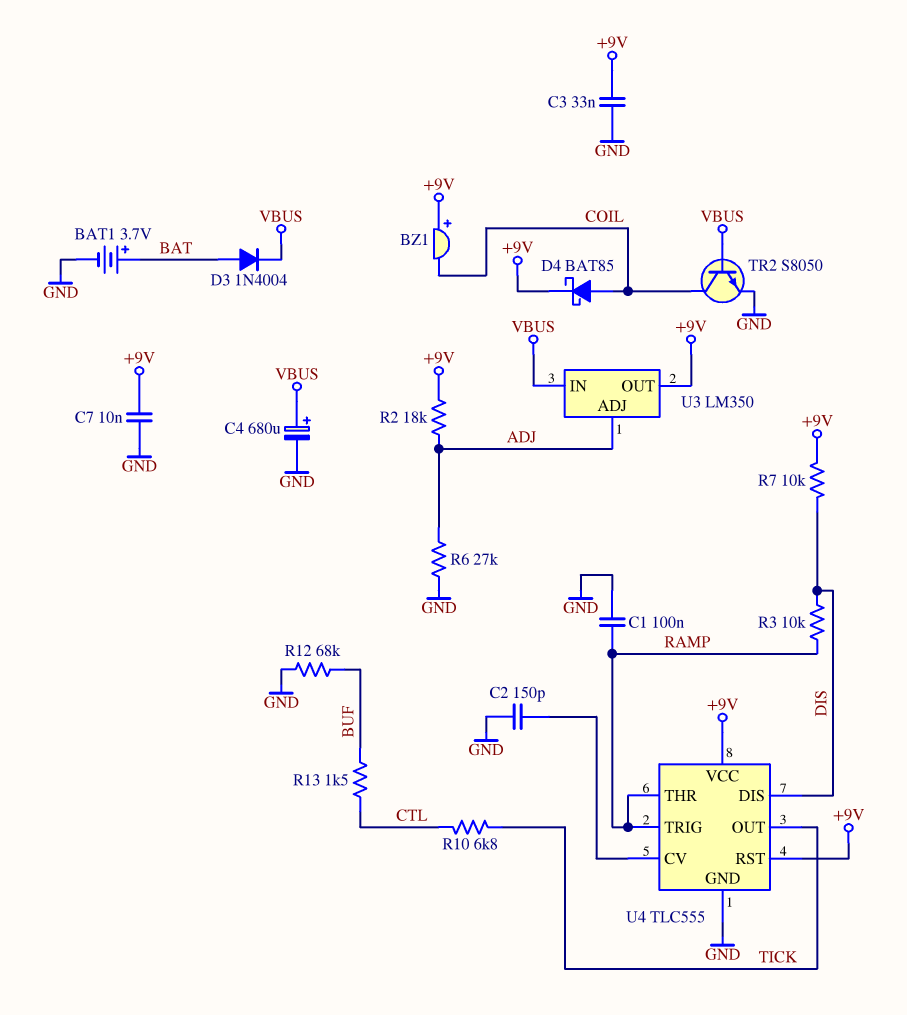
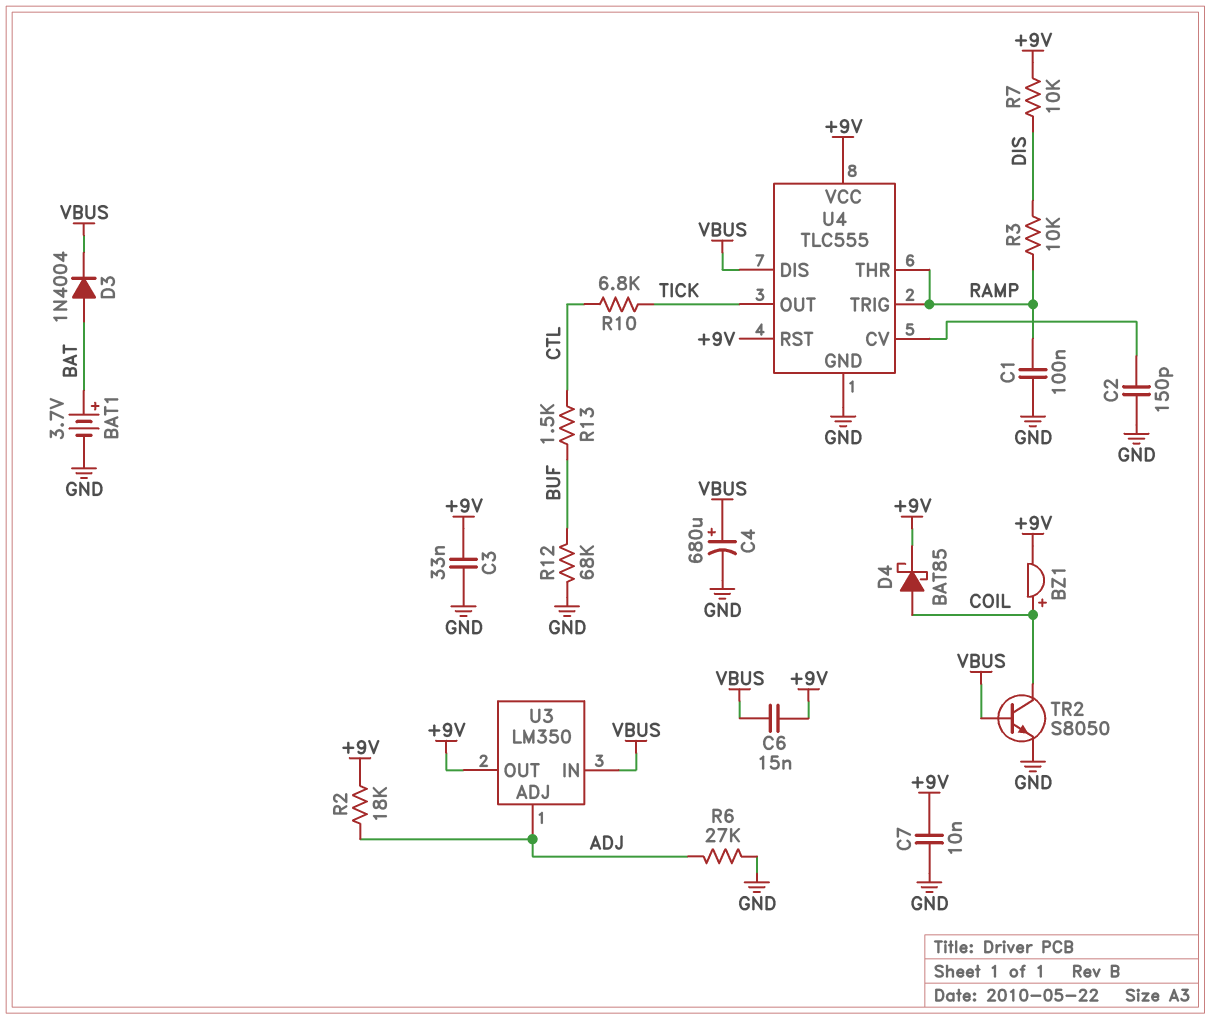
BZ1: buzzer (plus +9V, minus COIL) -> buzzer (plus COIL, minus +9V)
C6: none -> 15nF (+9V, VBUS)
U4 pin DIS: DIS -> VBUS

